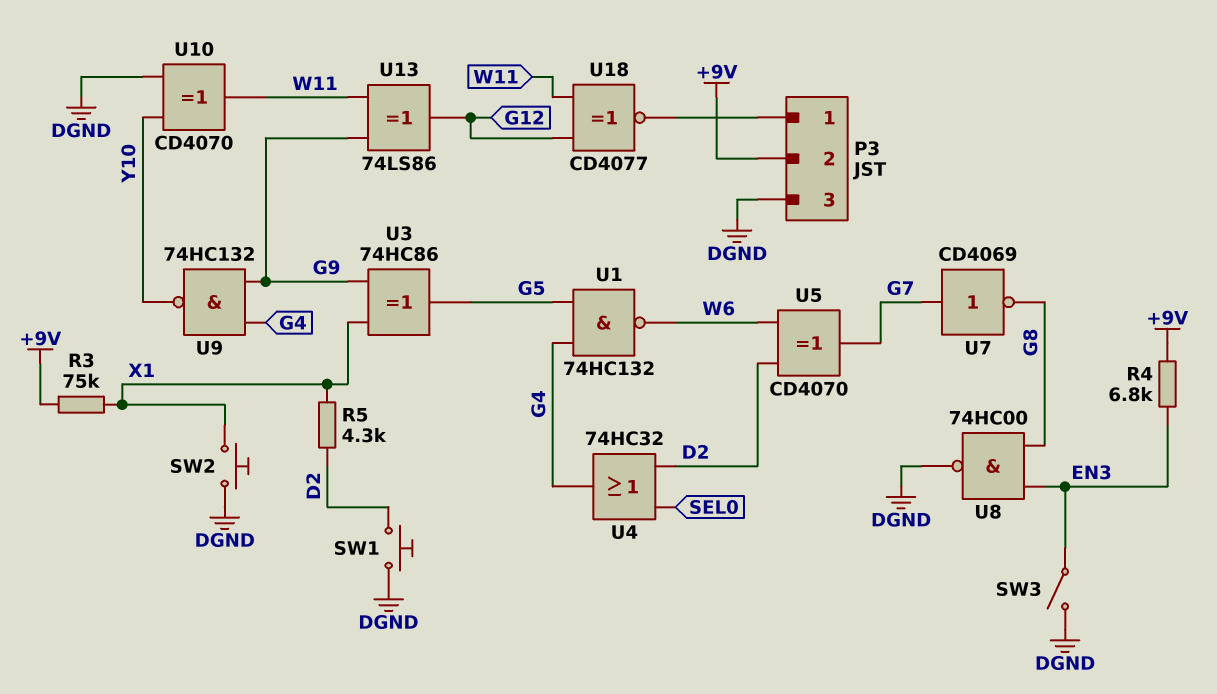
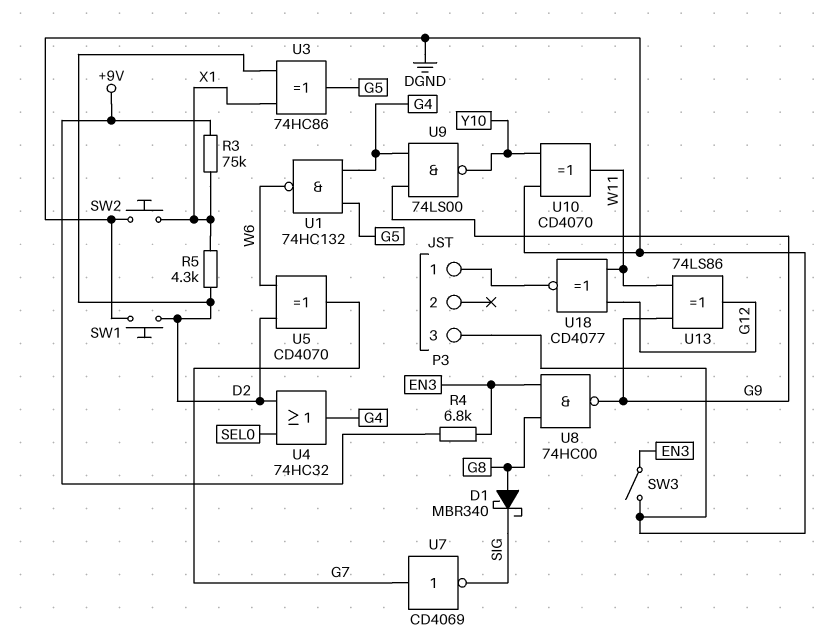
D1: none -> schottky MBR340 (A G8, K SIG)
P3 pin 2: +9V -> none
U3: XOR 74HC86 (in G9, in X1, out G5) -> XOR 74HC86 (in D2, in X1, out G5)
U7: NOT CD4069 (in G7, out G8) -> NOT CD4069 (in G7, out SIG)
U8: NAND 74HC00 (in EN3, in G8, out DGND) -> NAND 74HC00 (in EN3, in G8, out G9)
U9: NAND 74HC132 (in G4, in G9, out Y10) -> NAND 74LS00 (in G4, in G9, out Y10)

